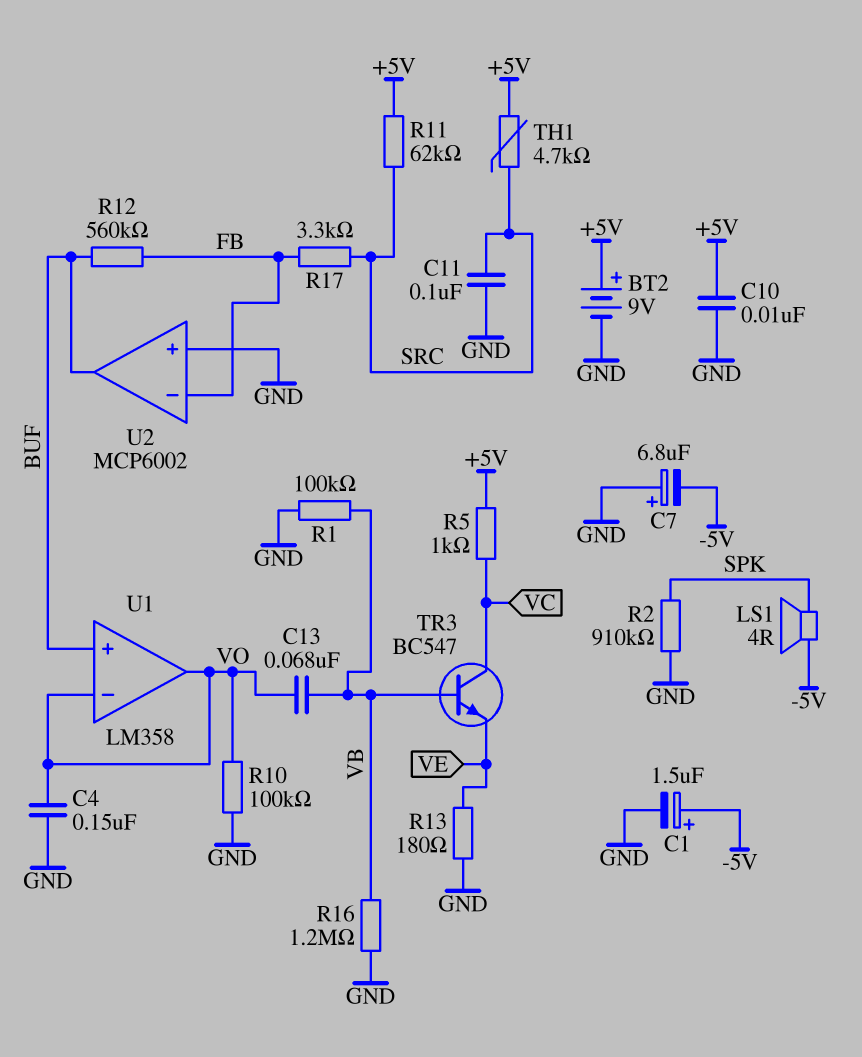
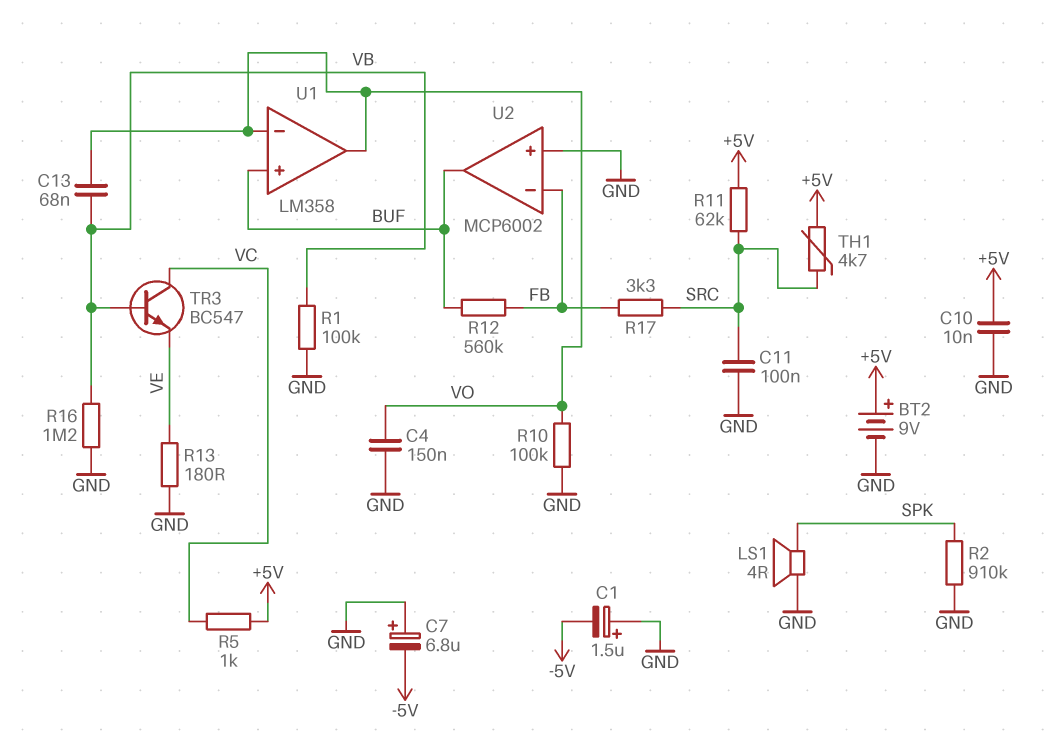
C1: 1.5uF (plus -5V, minus GND) -> 1.5uF (plus GND, minus -5V)
LS1: speaker 4R (-5V, SPK) -> speaker 4R (GND, SPK)

